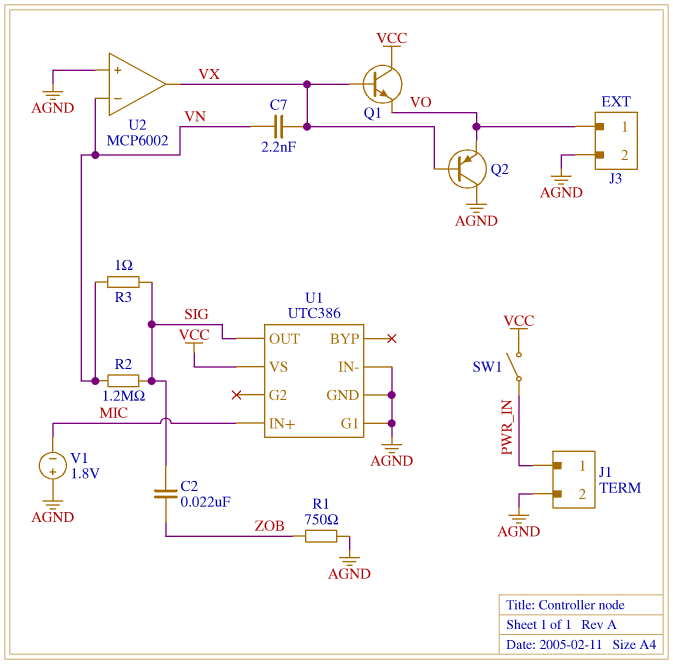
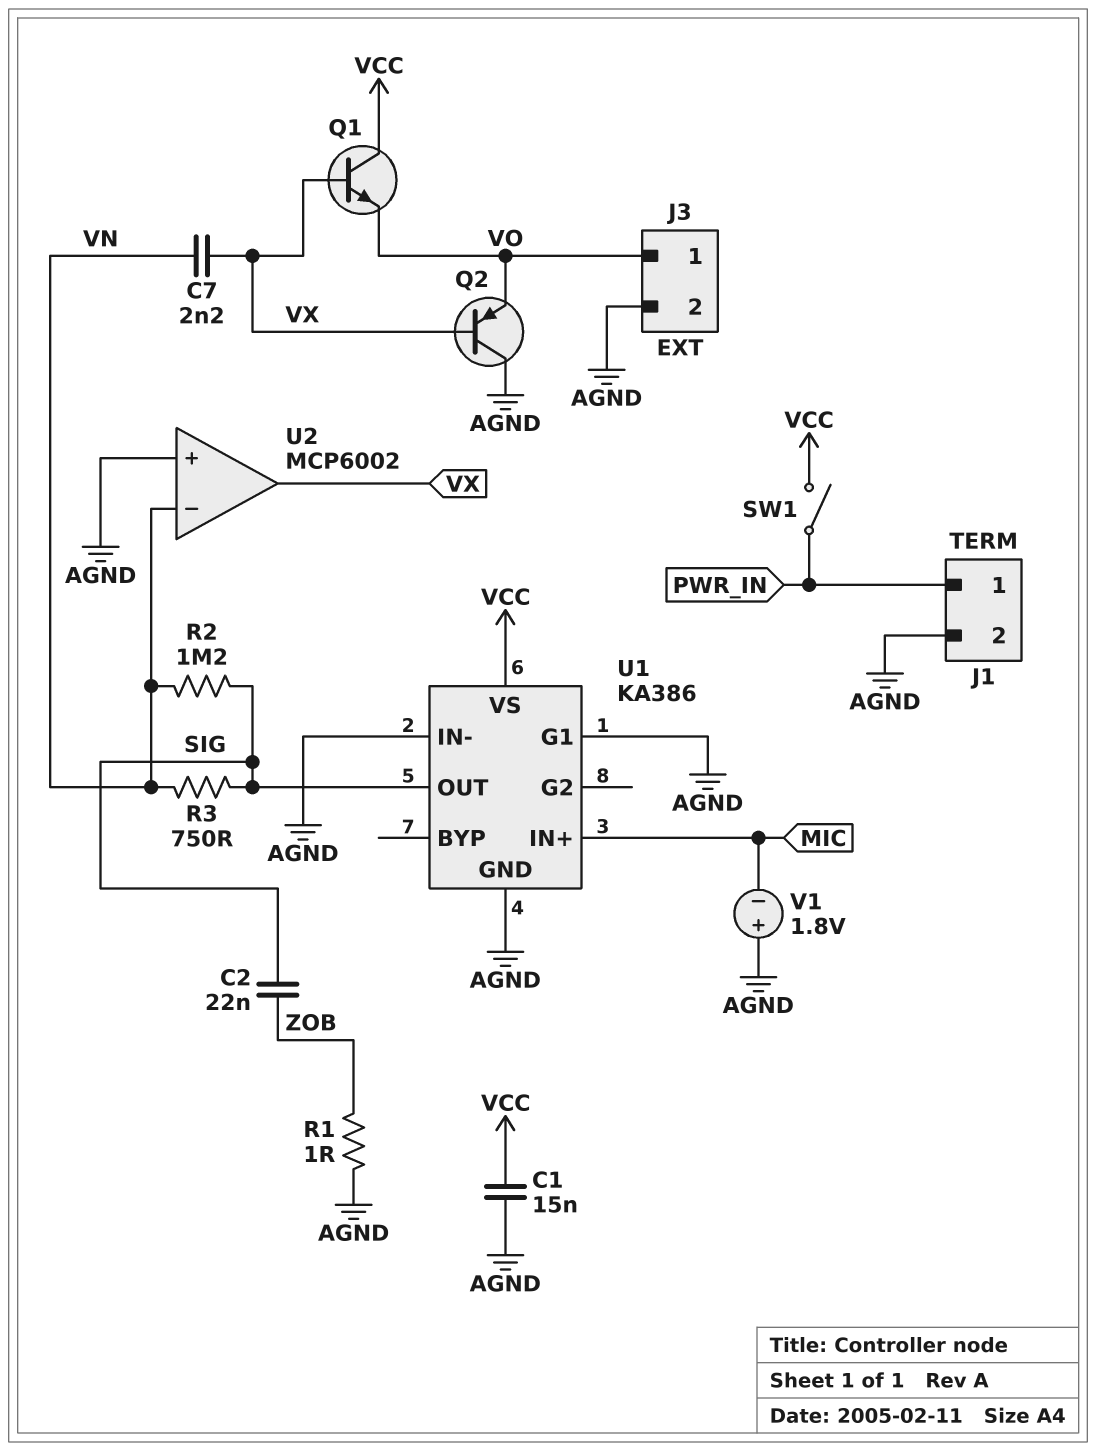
C1: none -> 15nF (AGND, VCC)
R1: 750 (AGND, ZOB) -> 1 (AGND, ZOB)
R3: 1 (SIG, VN) -> 750 (SIG, VN)
U1: UTC386 -> KA386

